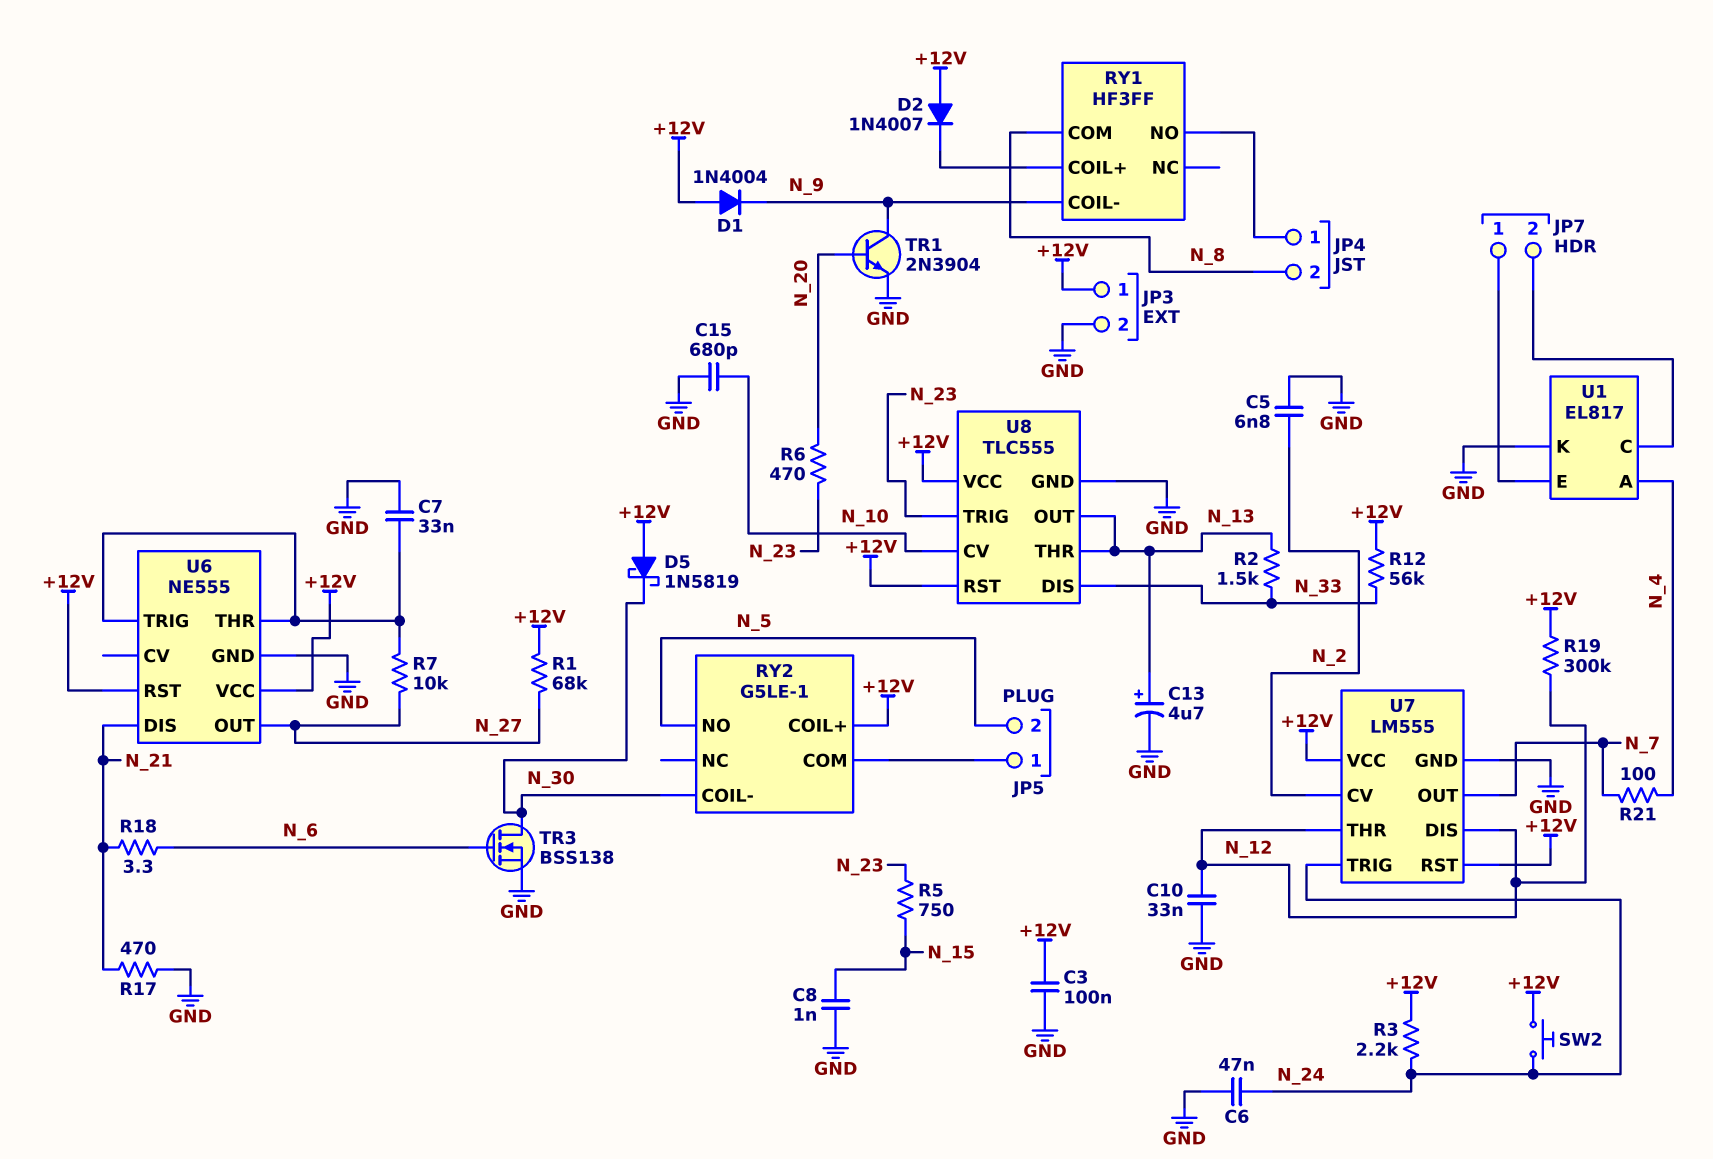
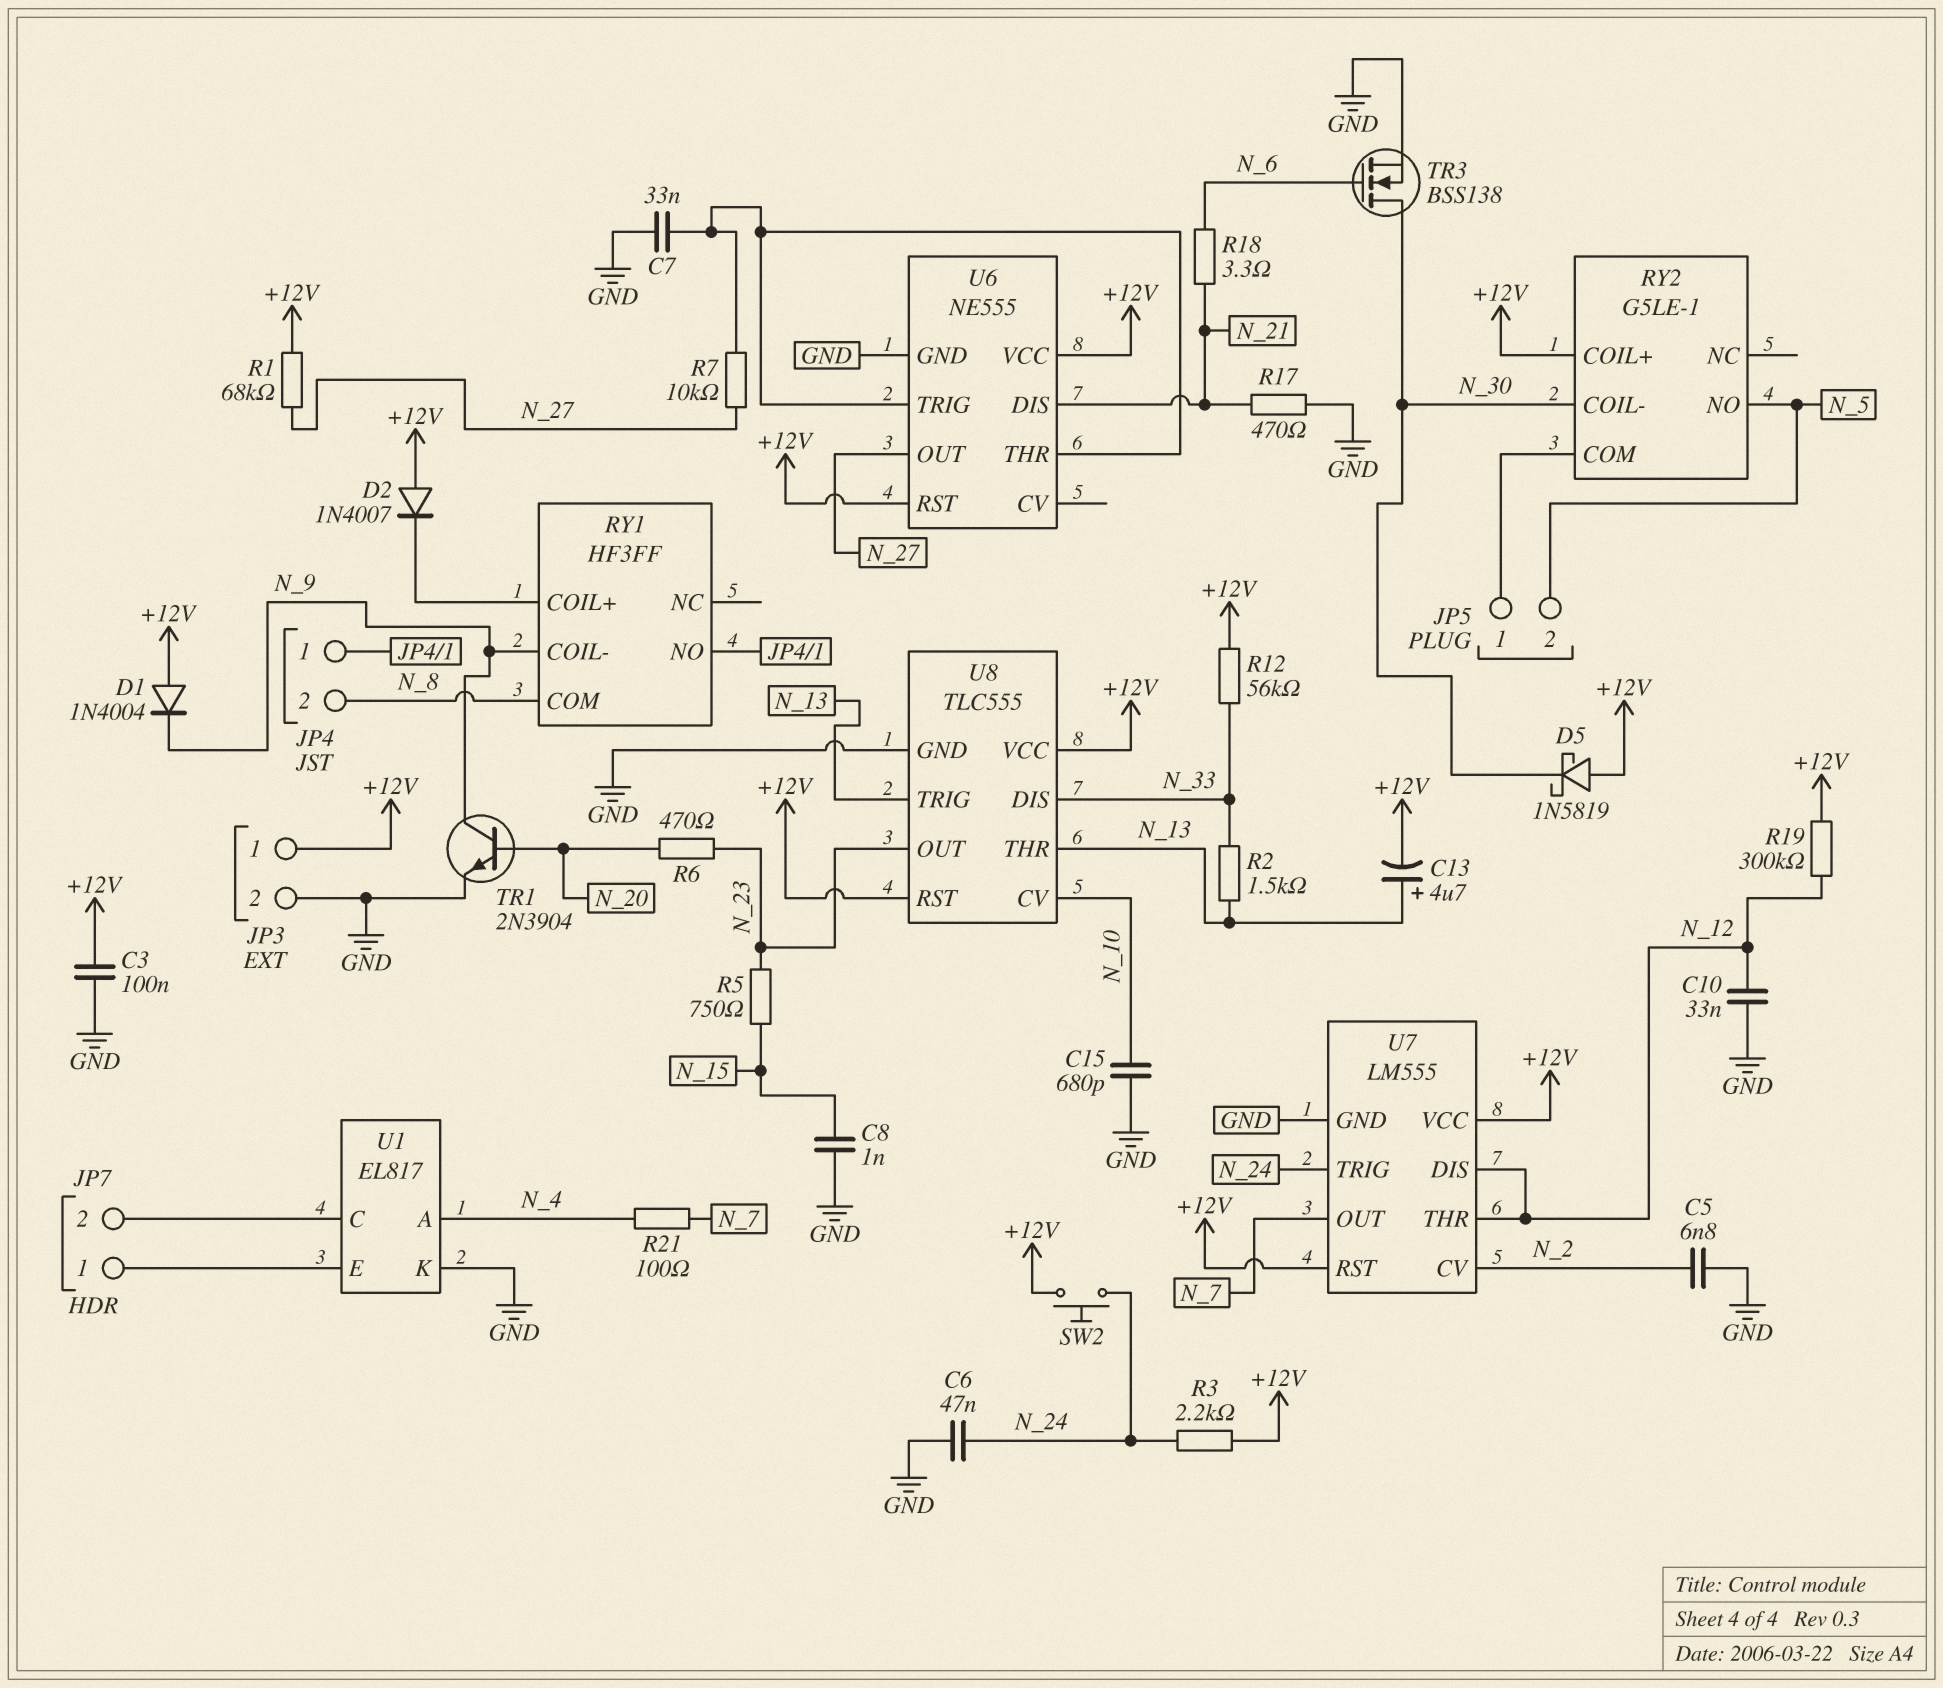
C13: 4.7uF (plus N_13, minus GND) -> 4.7uF (plus N_13, minus +12V)
U8 pin OUT: N_13 -> N_23
U8 pin TRIG: N_23 -> N_13

